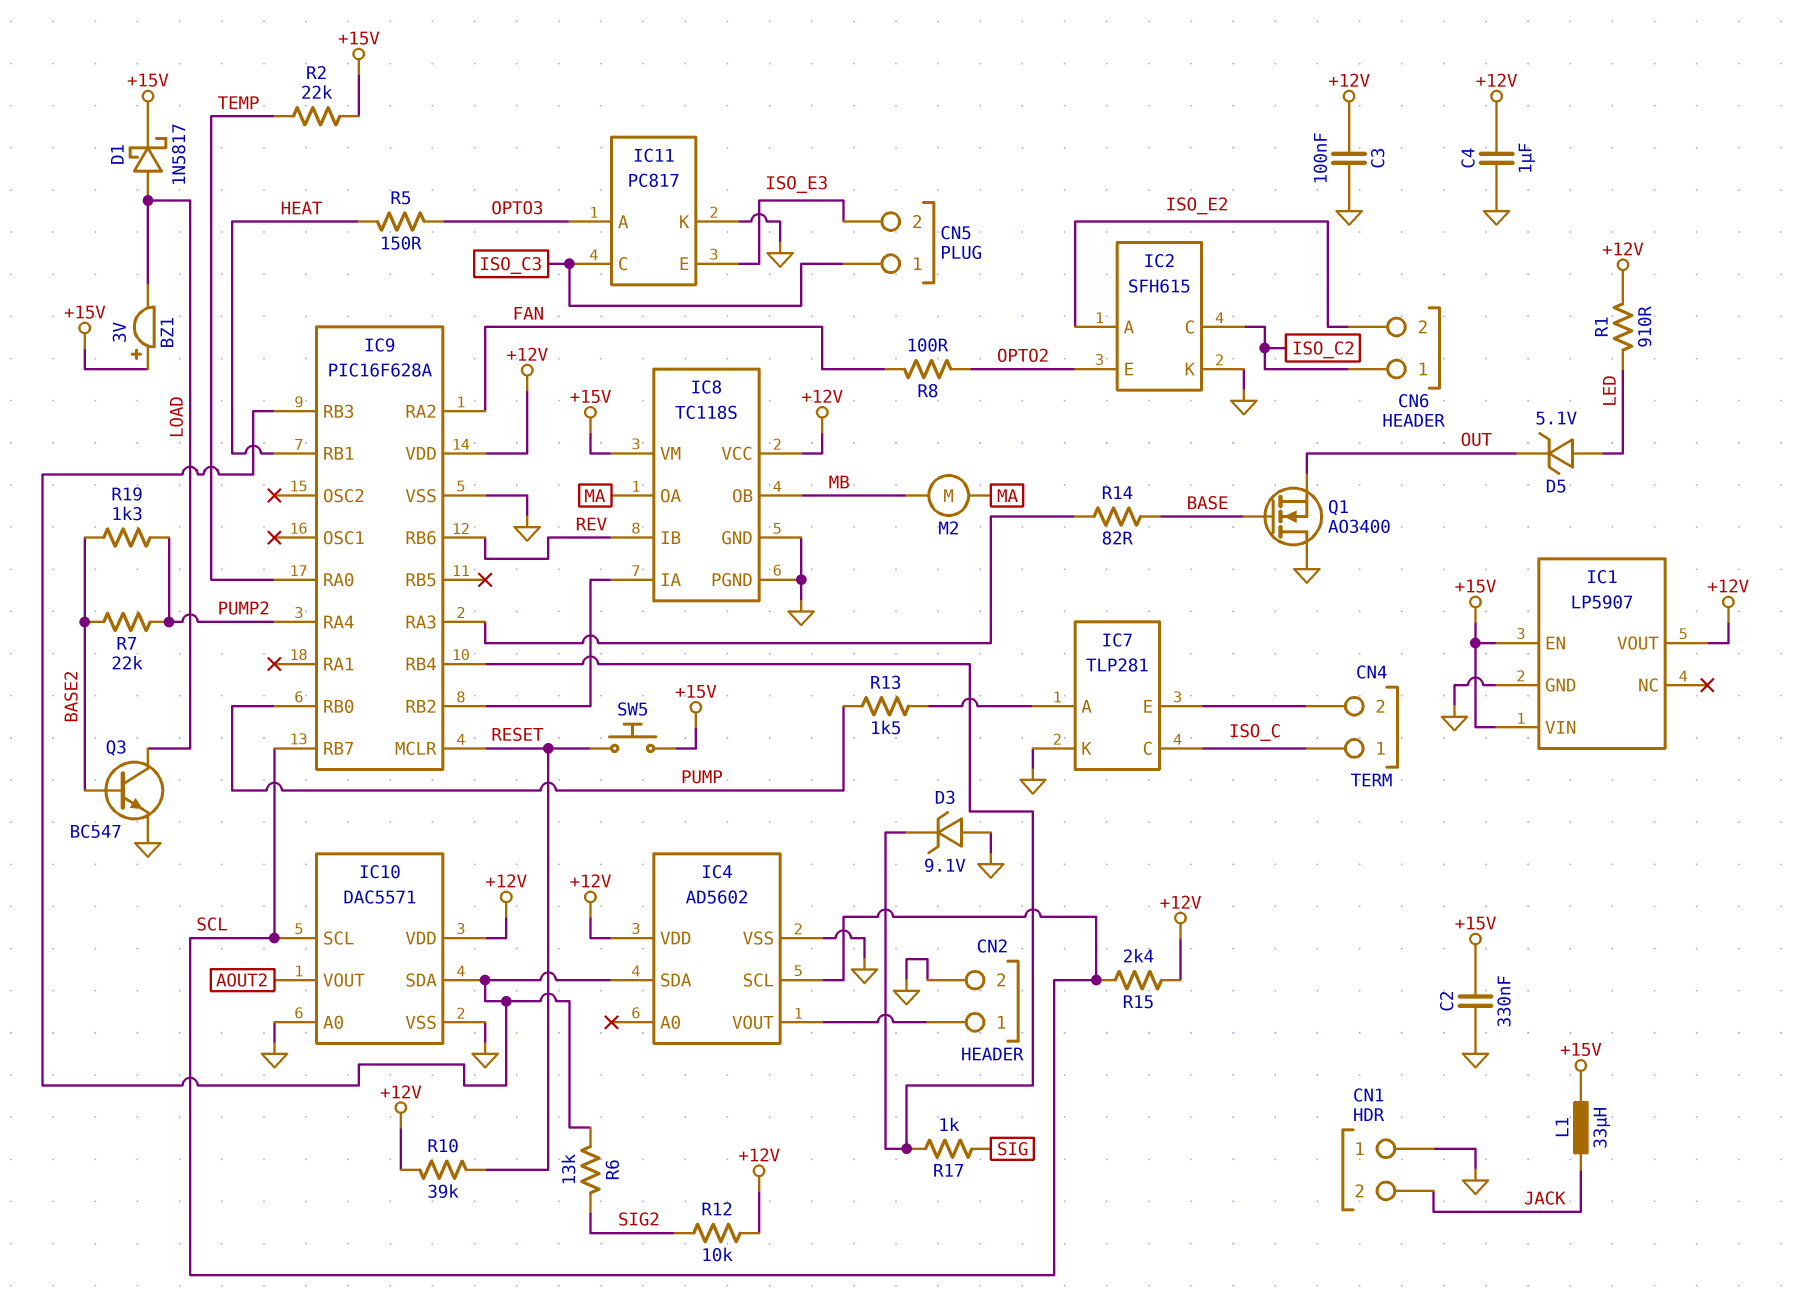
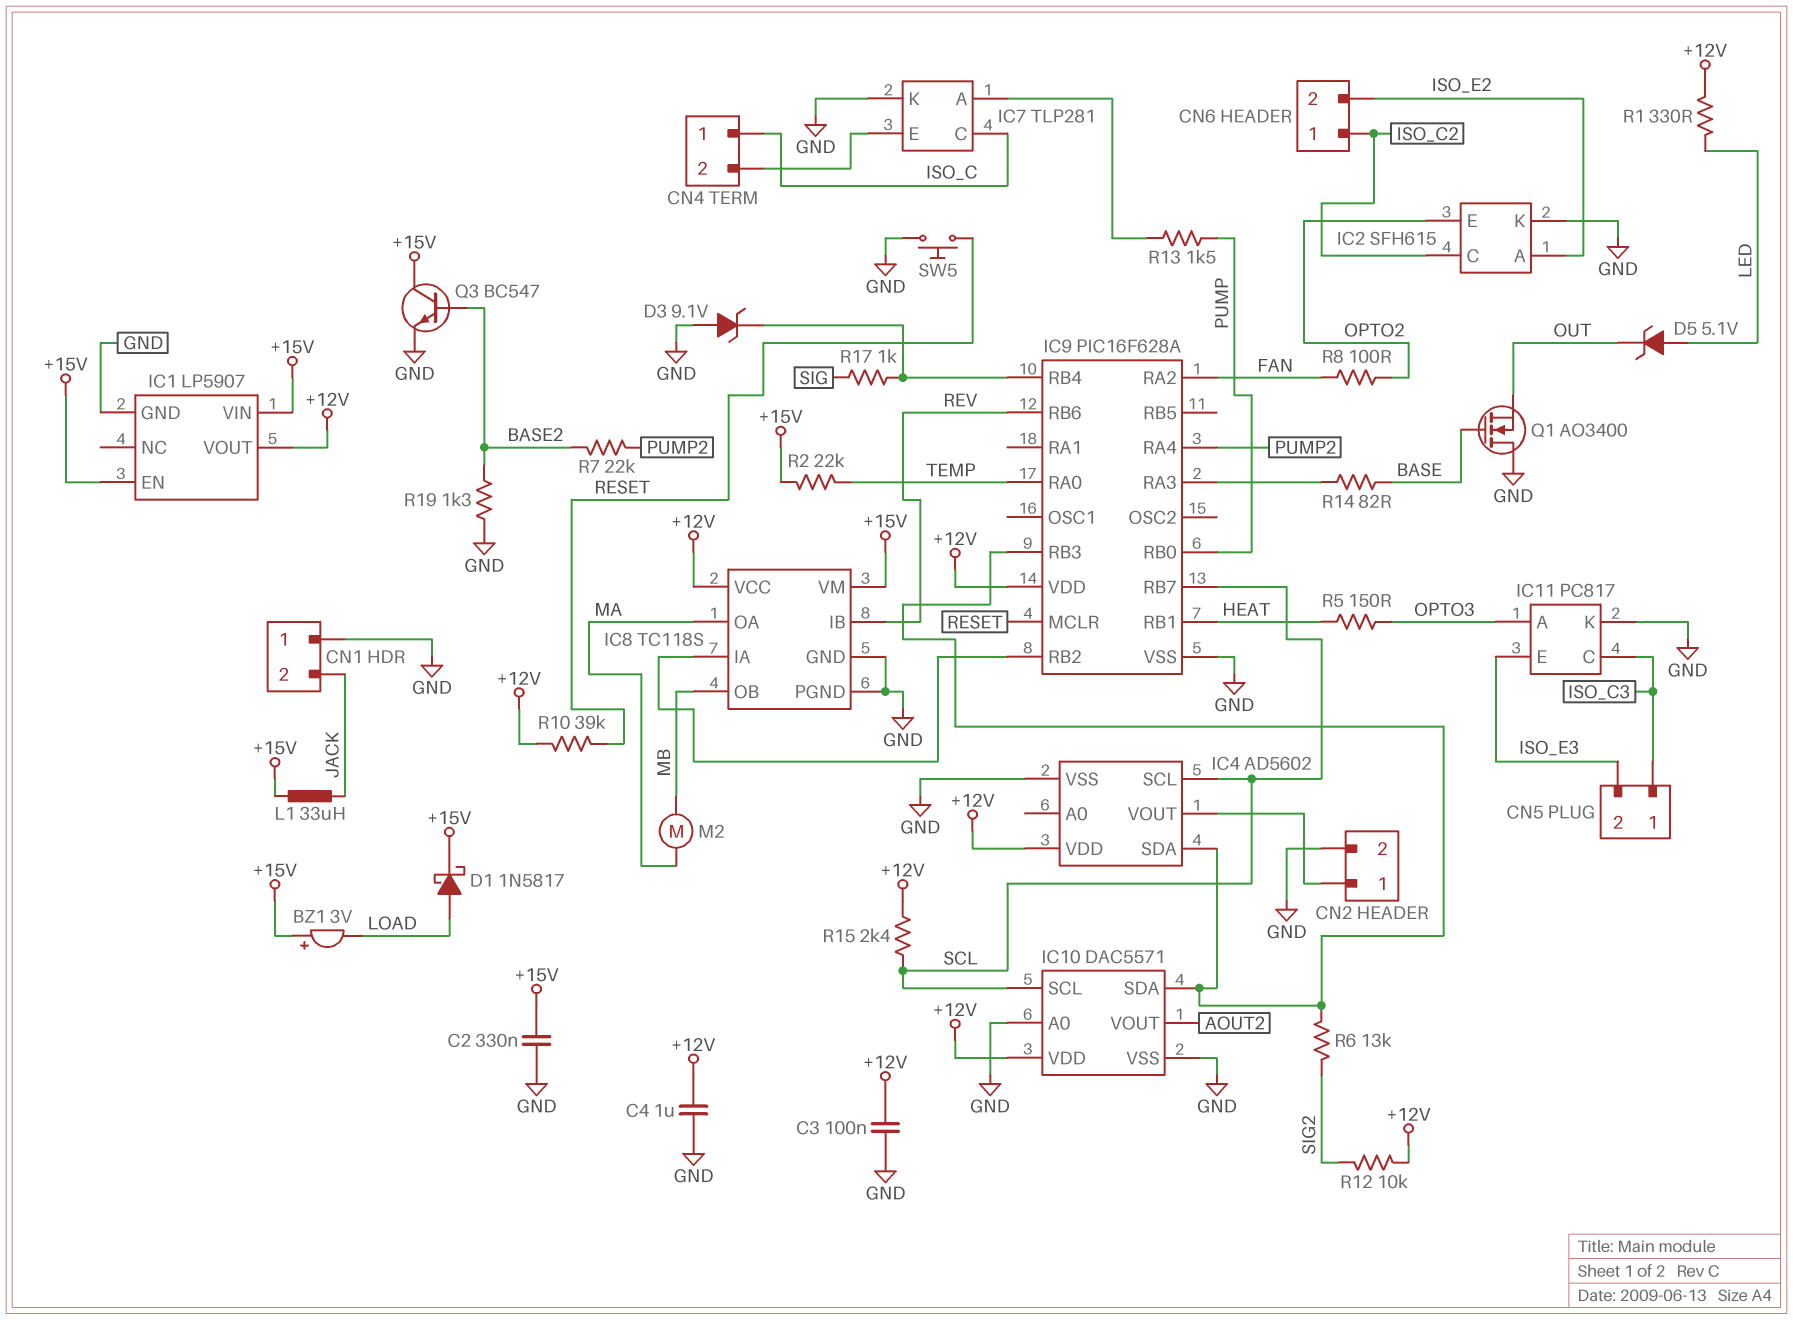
Q3: NPN BC547 (B BASE2, C LOAD, E GND) -> NPN BC547 (B BASE2, C +15V, E GND)
R1: 910 (+12V, LED) -> 330 (+12V, LED)
R19: 1.3k (BASE2, PUMP2) -> 1.3k (BASE2, GND)
SW5: button (+15V, RESET) -> button (GND, RESET)

